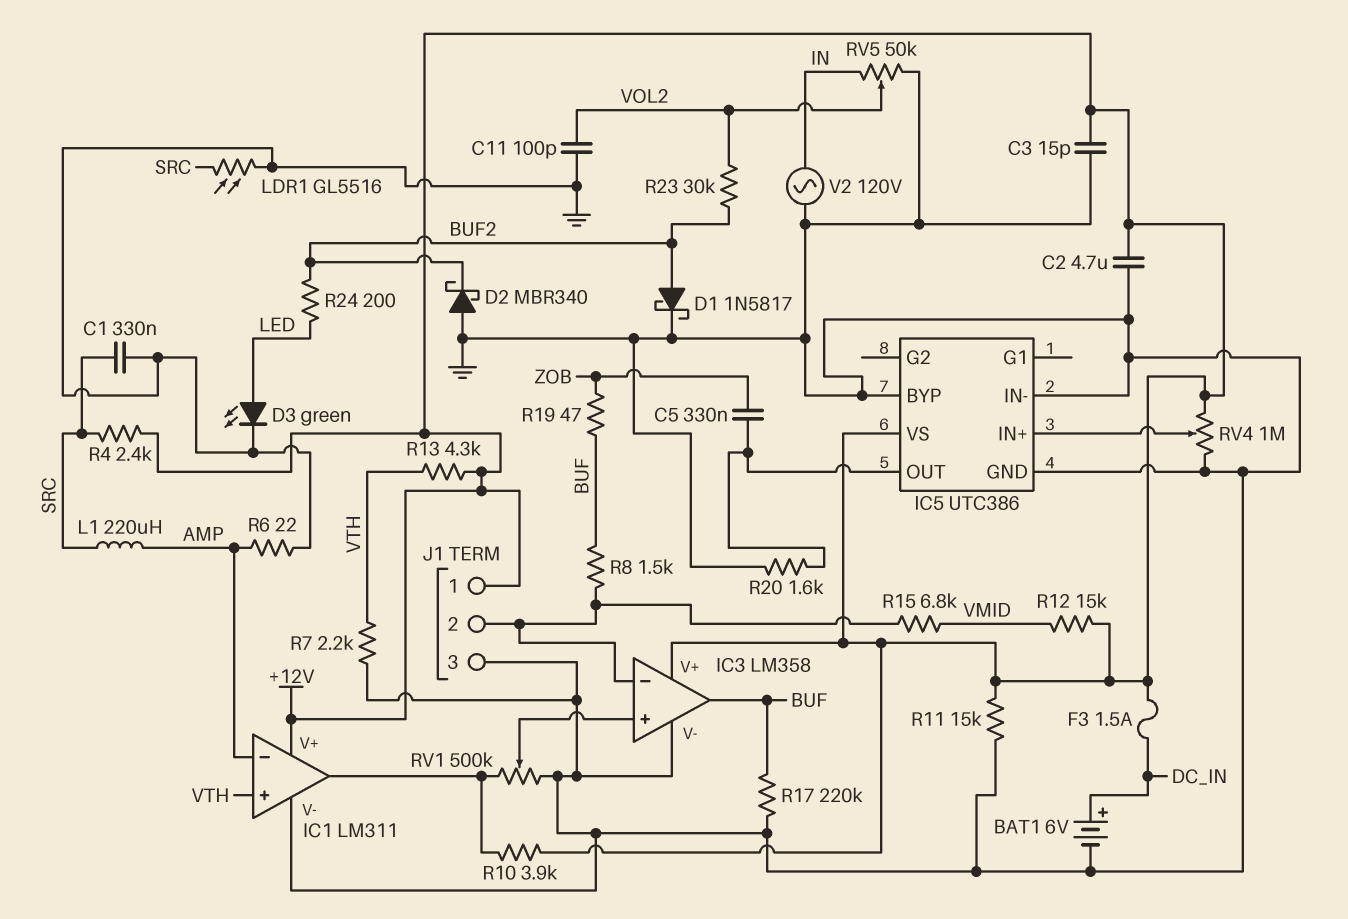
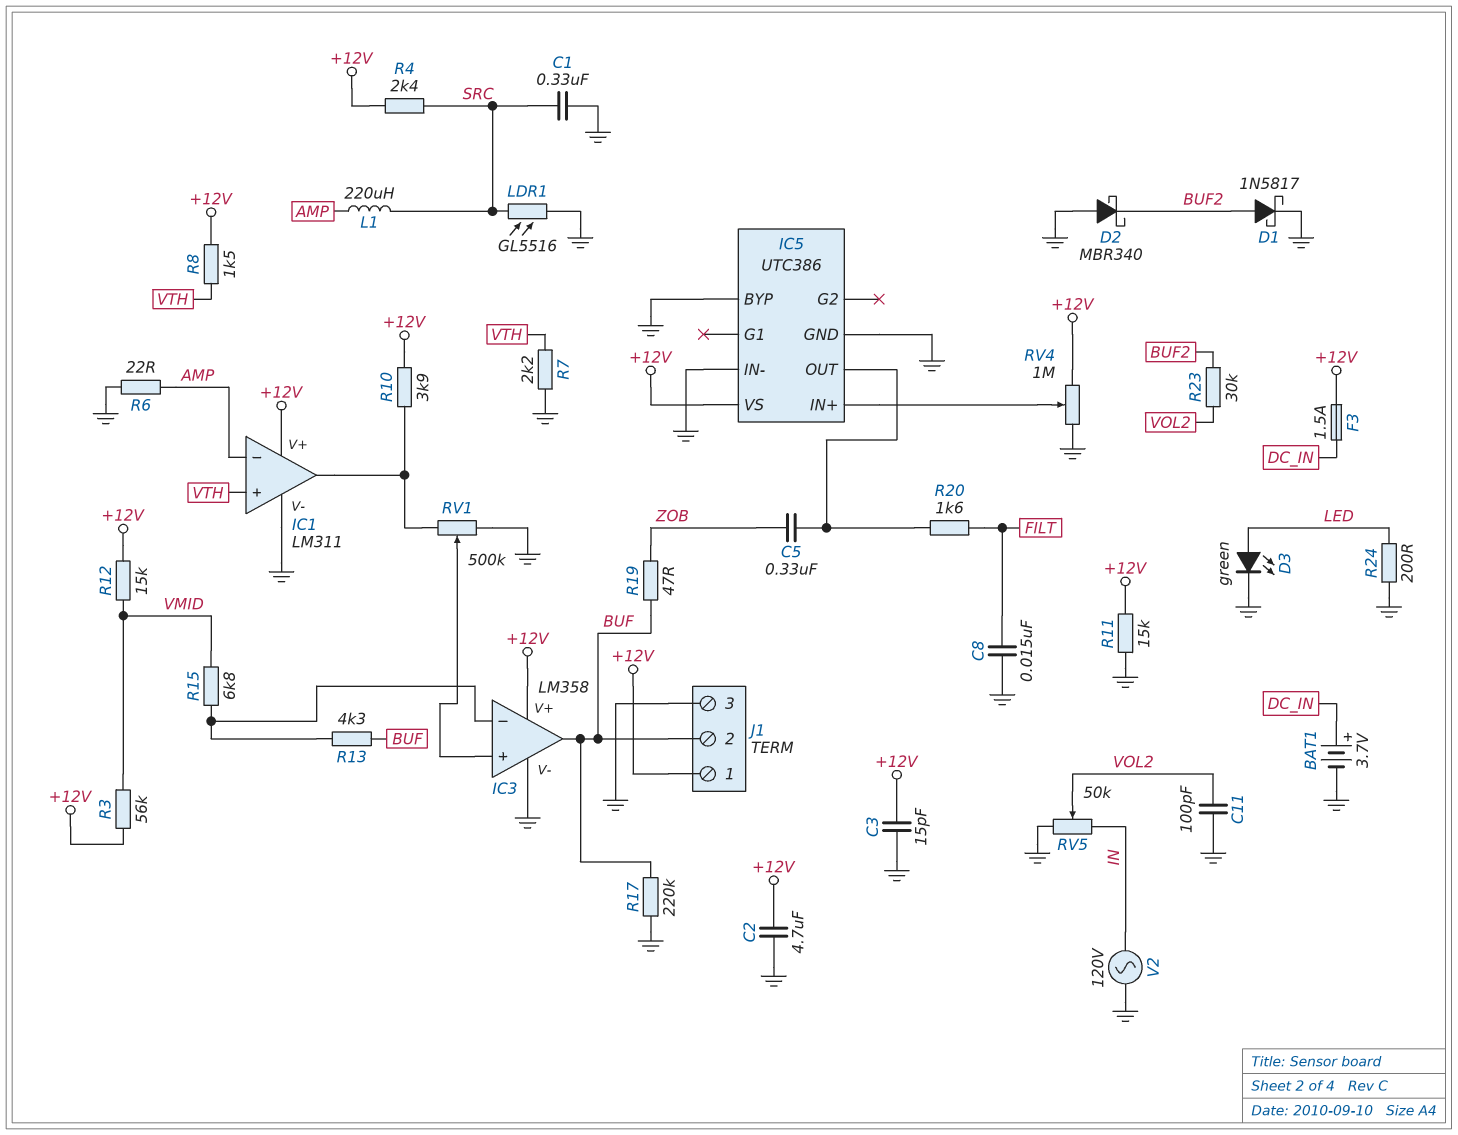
BAT1: 6V (plus DC_IN, minus GND) -> 3.7V (plus DC_IN, minus GND)
C8: none -> 15nF (FILT, GND)
J1 pin 2: IC3/in- -> BUF
R3: none -> 56k (+12V, VMID)
R8: 1.5k (BUF, IC3/in-) -> 1.5k (+12V, VTH)
R13: 4.3k (+12V, VTH) -> 4.3k (BUF, IC3/in-)
R20: 1.6k (GND, IC5/OUT) -> 1.6k (FILT, IC5/OUT)
R24: 200 (BUF2, LED) -> 200 (GND, LED)

